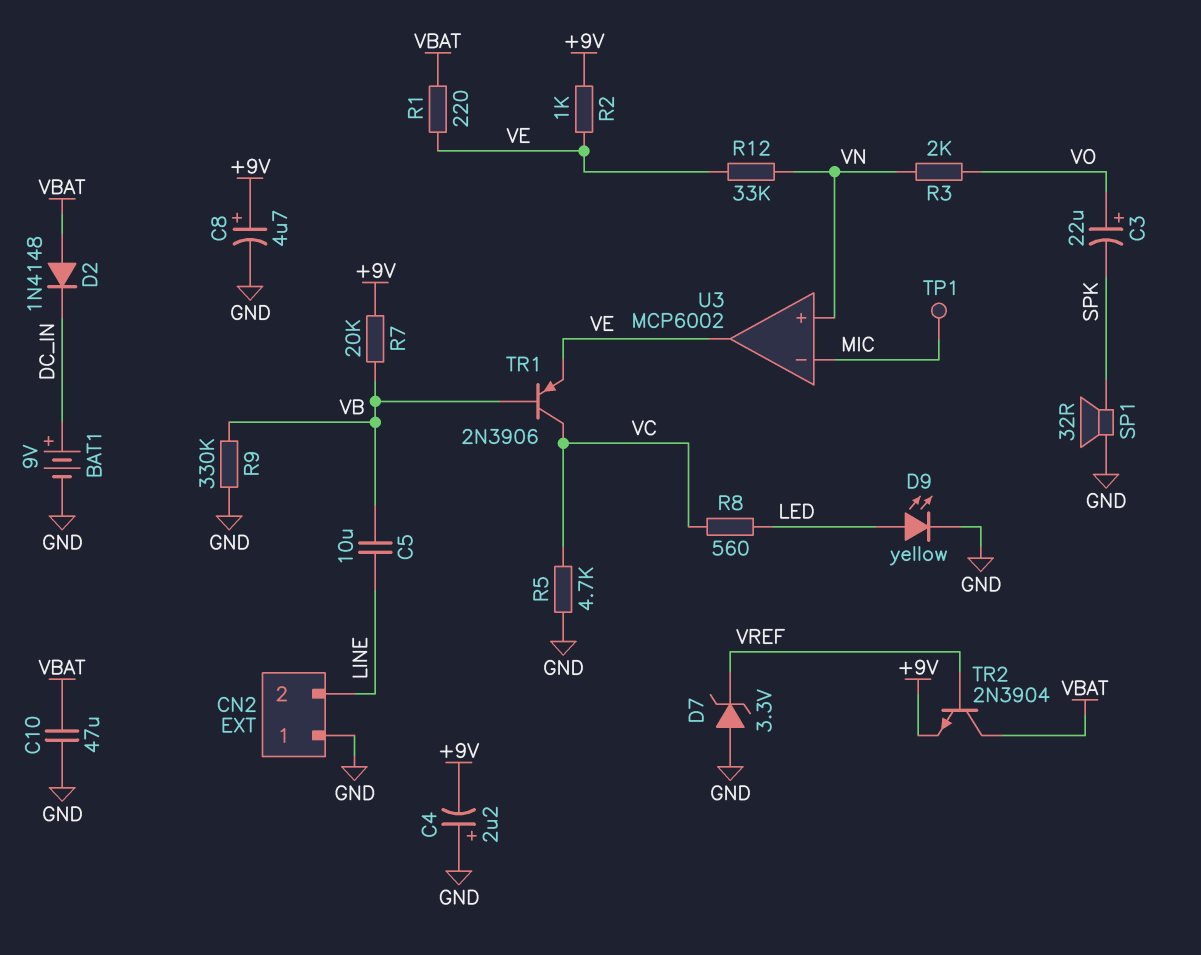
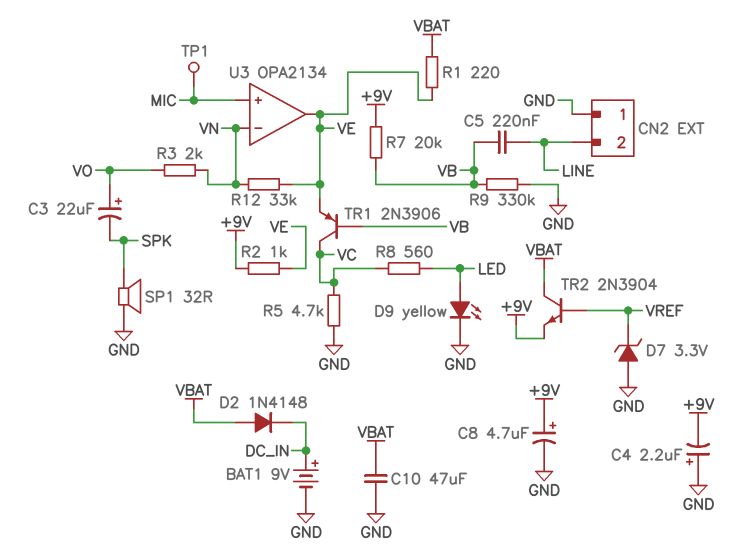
C5: 10uF (LINE, VB) -> 220nF (LINE, VB)
U3: MCP6002 -> OPA2134
U3 pin in+: VN -> MIC
U3 pin in-: MIC -> VN

